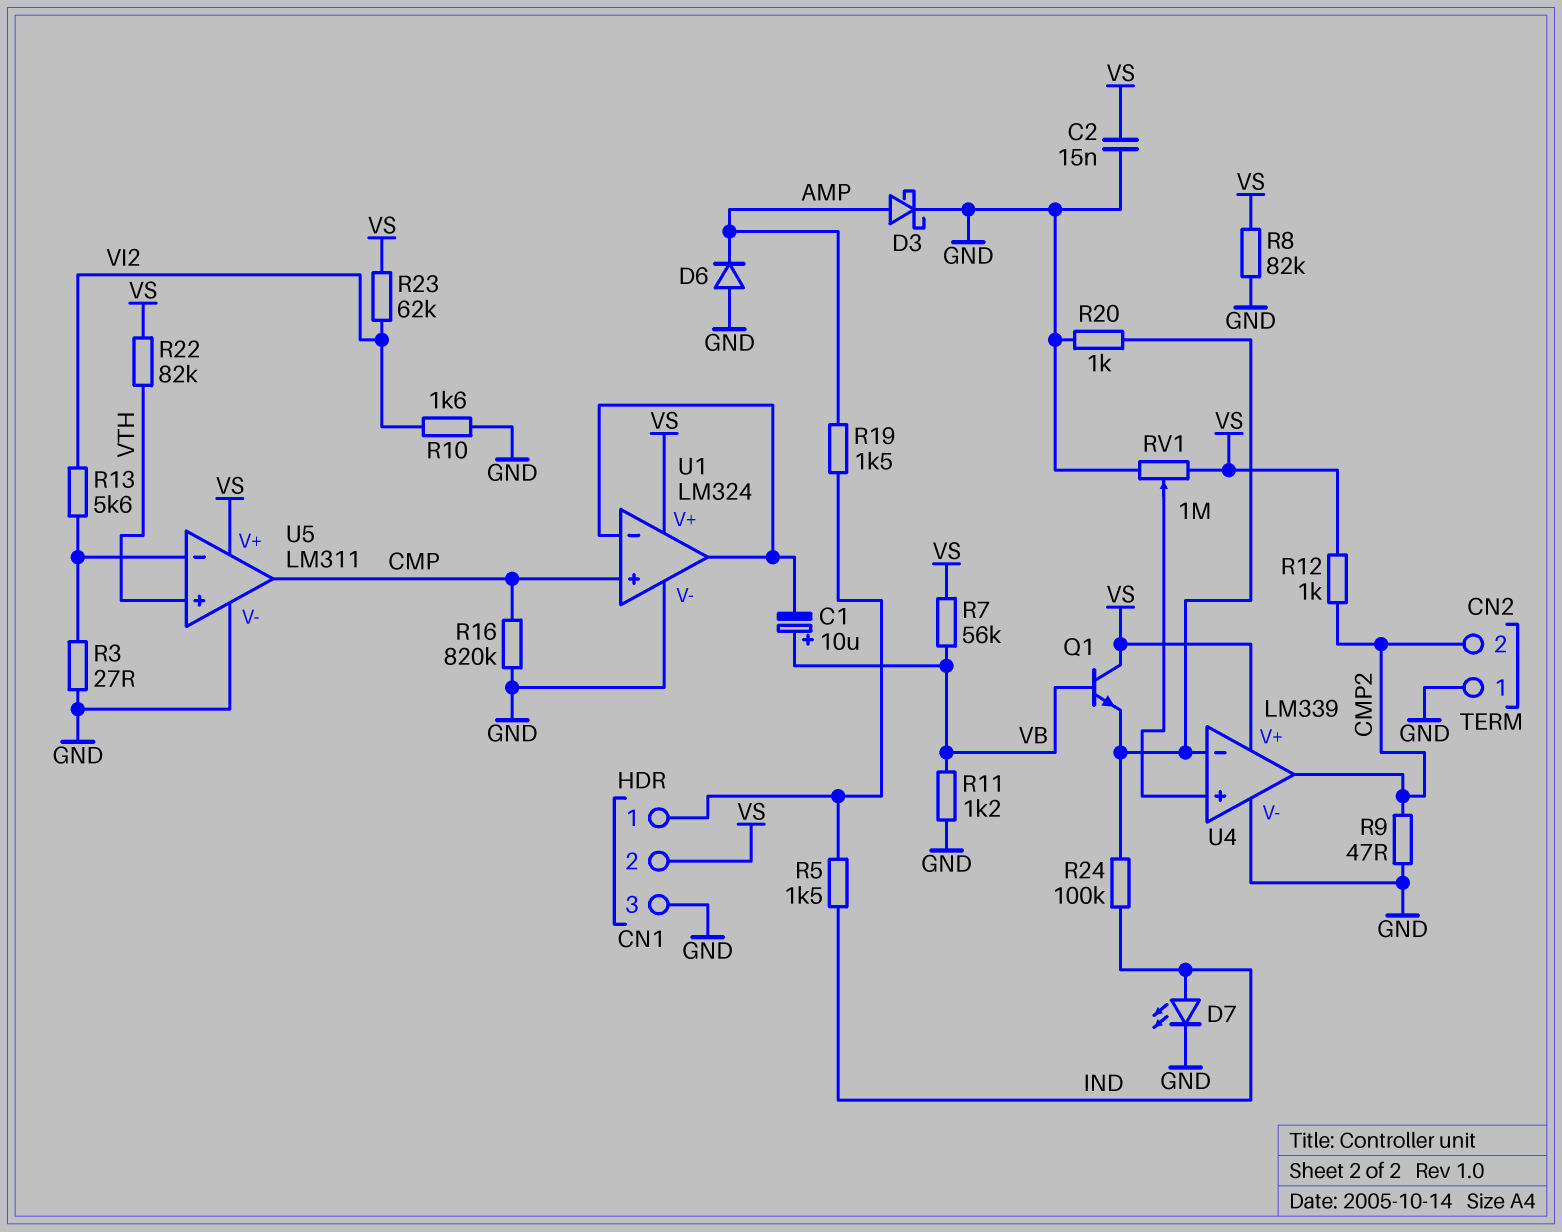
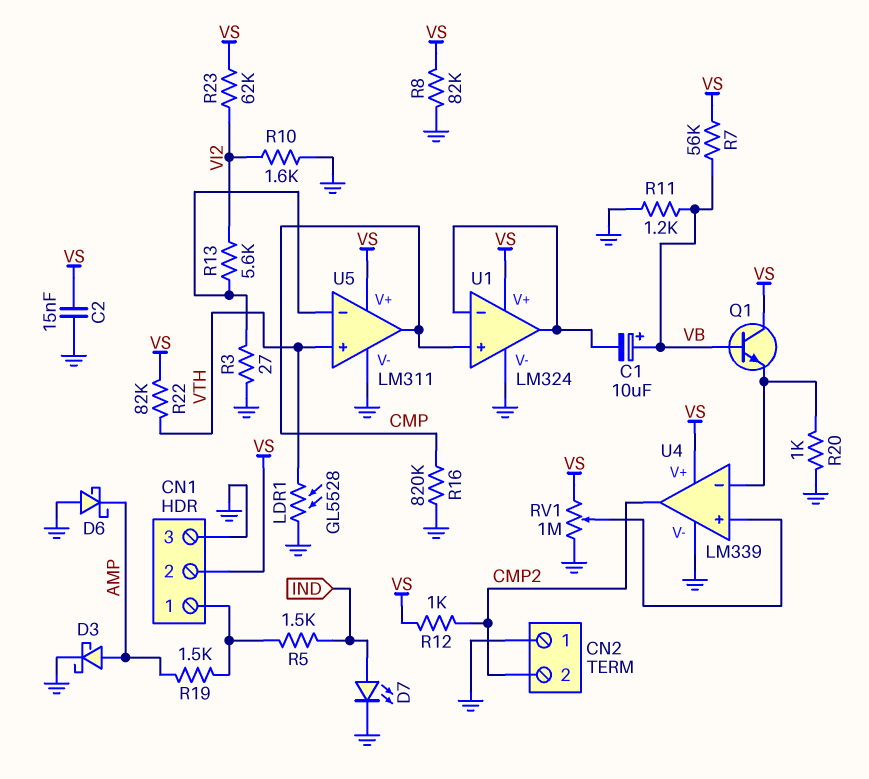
D6: diode (A GND, K AMP) -> schottky (A GND, K AMP)
LDR1: none -> GL5528 (GND, VTH)
R9: 47 (CMP2, GND) -> none
R24: 100k (IND, U4/in-) -> none

